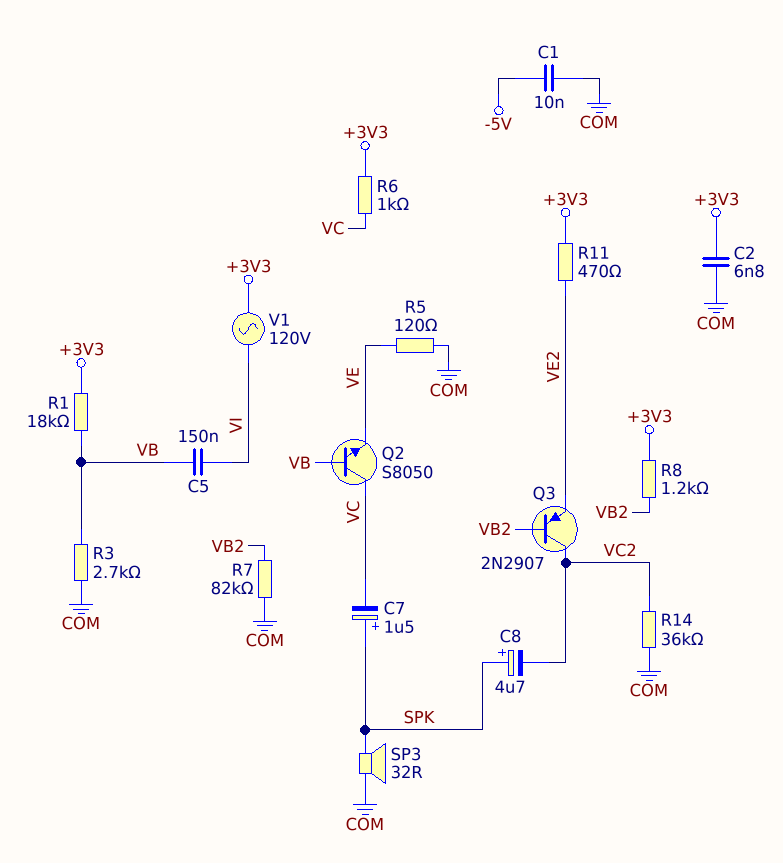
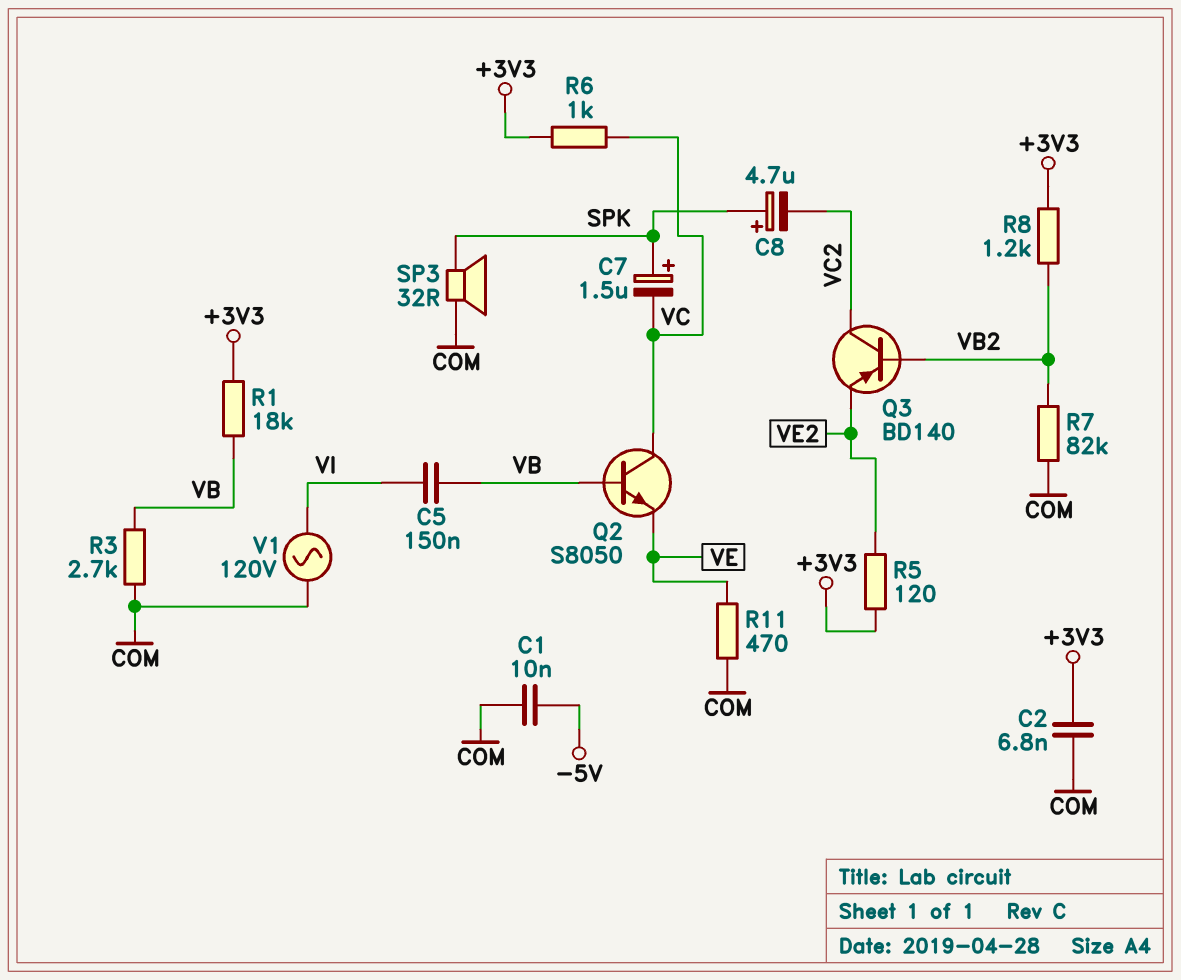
Q3: PNP 2N2907 (B VB2, C VC2, E VE2) -> PNP BD140 (B VB2, C VC2, E VE2)
R5: 120 (COM, VE) -> 120 (+3V3, VE2)
R11: 470 (+3V3, VE2) -> 470 (COM, VE)
R14: 36k (COM, VC2) -> none
V1: AC 120V (+3V3, VI) -> AC 120V (COM, VI)

